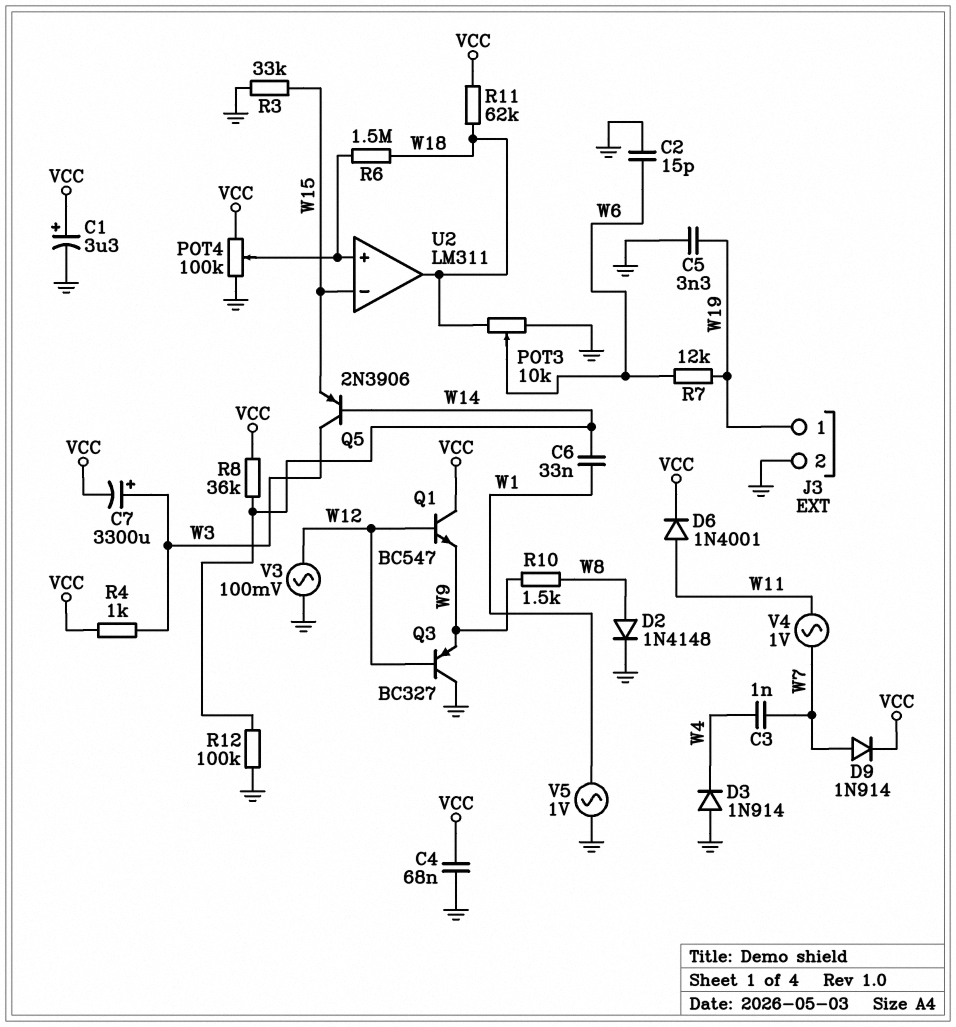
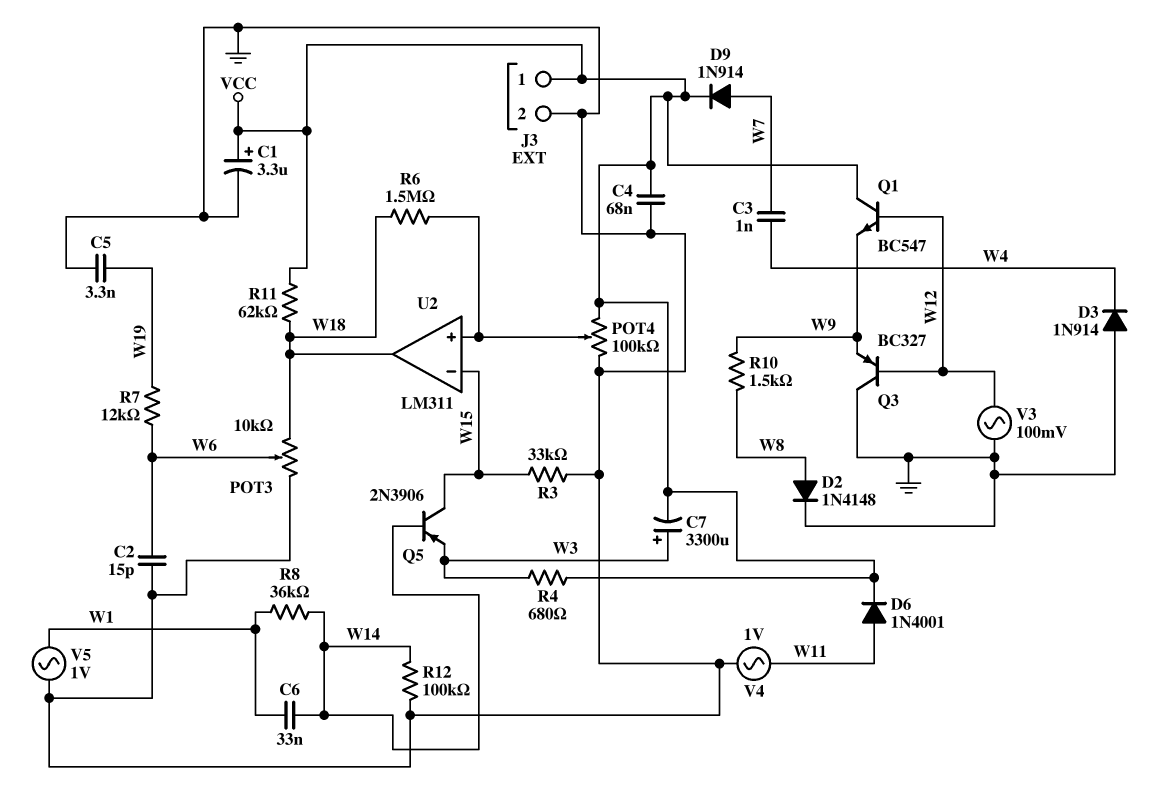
J3 pin 1: W19 -> VCC
Q5: PNP 2N3906 (B W14, C W3, E W15) -> PNP 2N3906 (B W14, C W15, E W3)
R4: 1k (VCC, W3) -> 680 (VCC, W3)
R8: 36k (VCC, W14) -> 36k (W1, W14)
V4: AC 1V (W7, W11) -> AC 1V (GND, W11)

